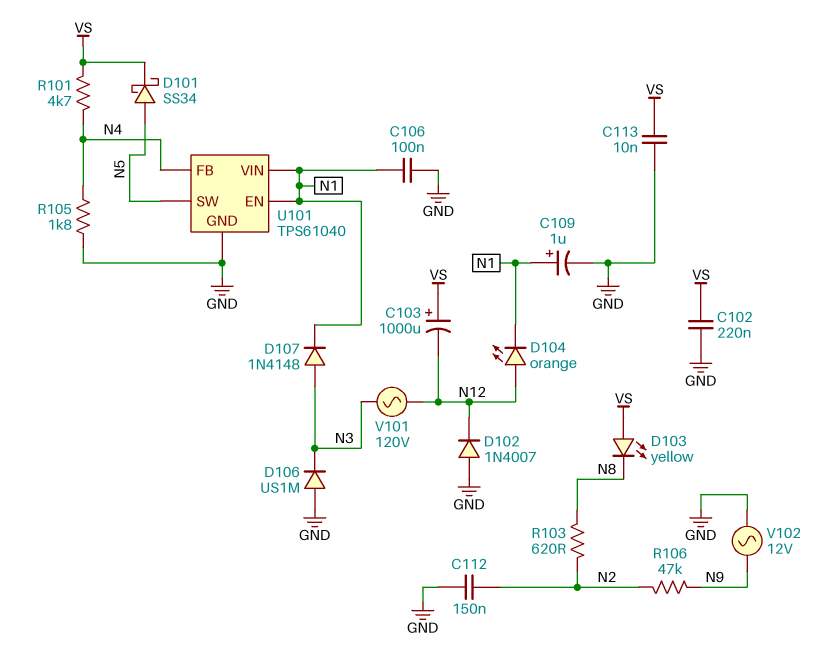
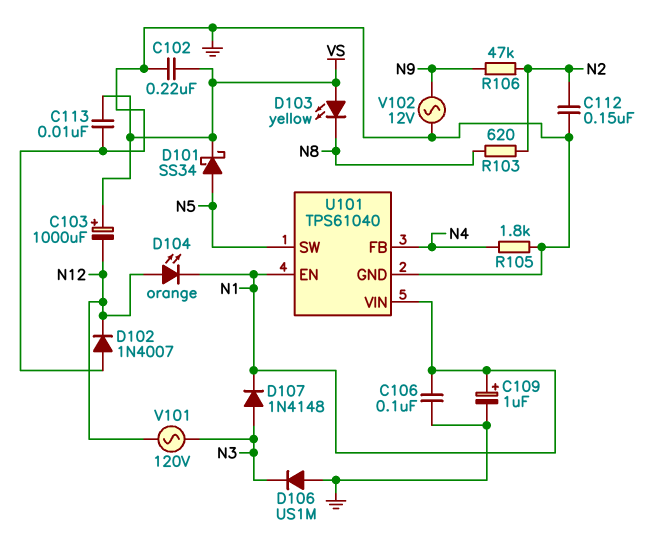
R101: 4.7k (N4, VS) -> none

